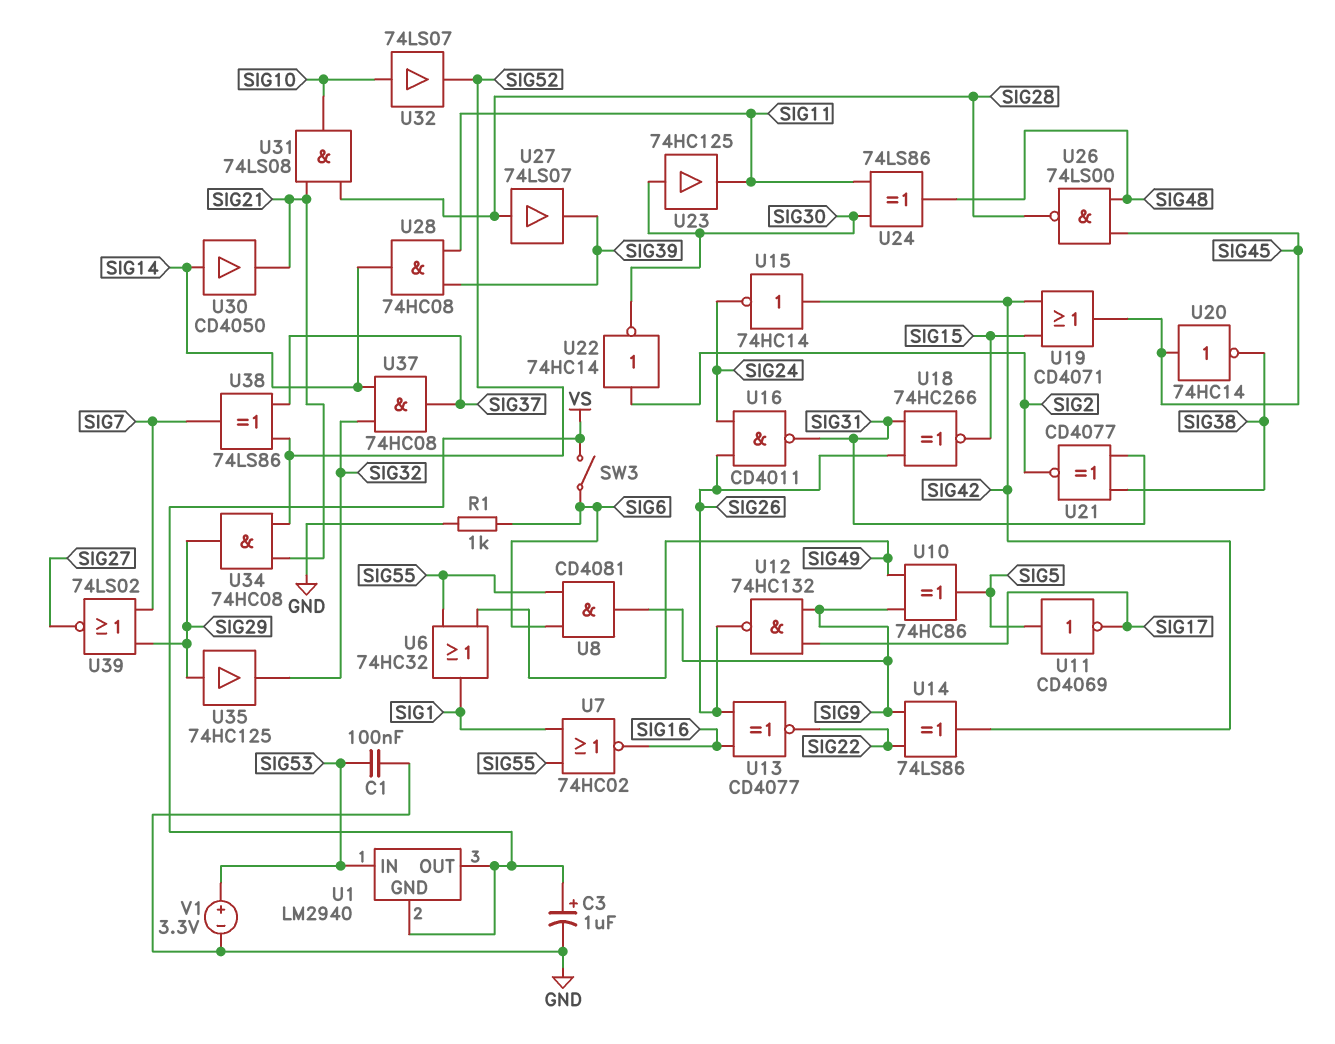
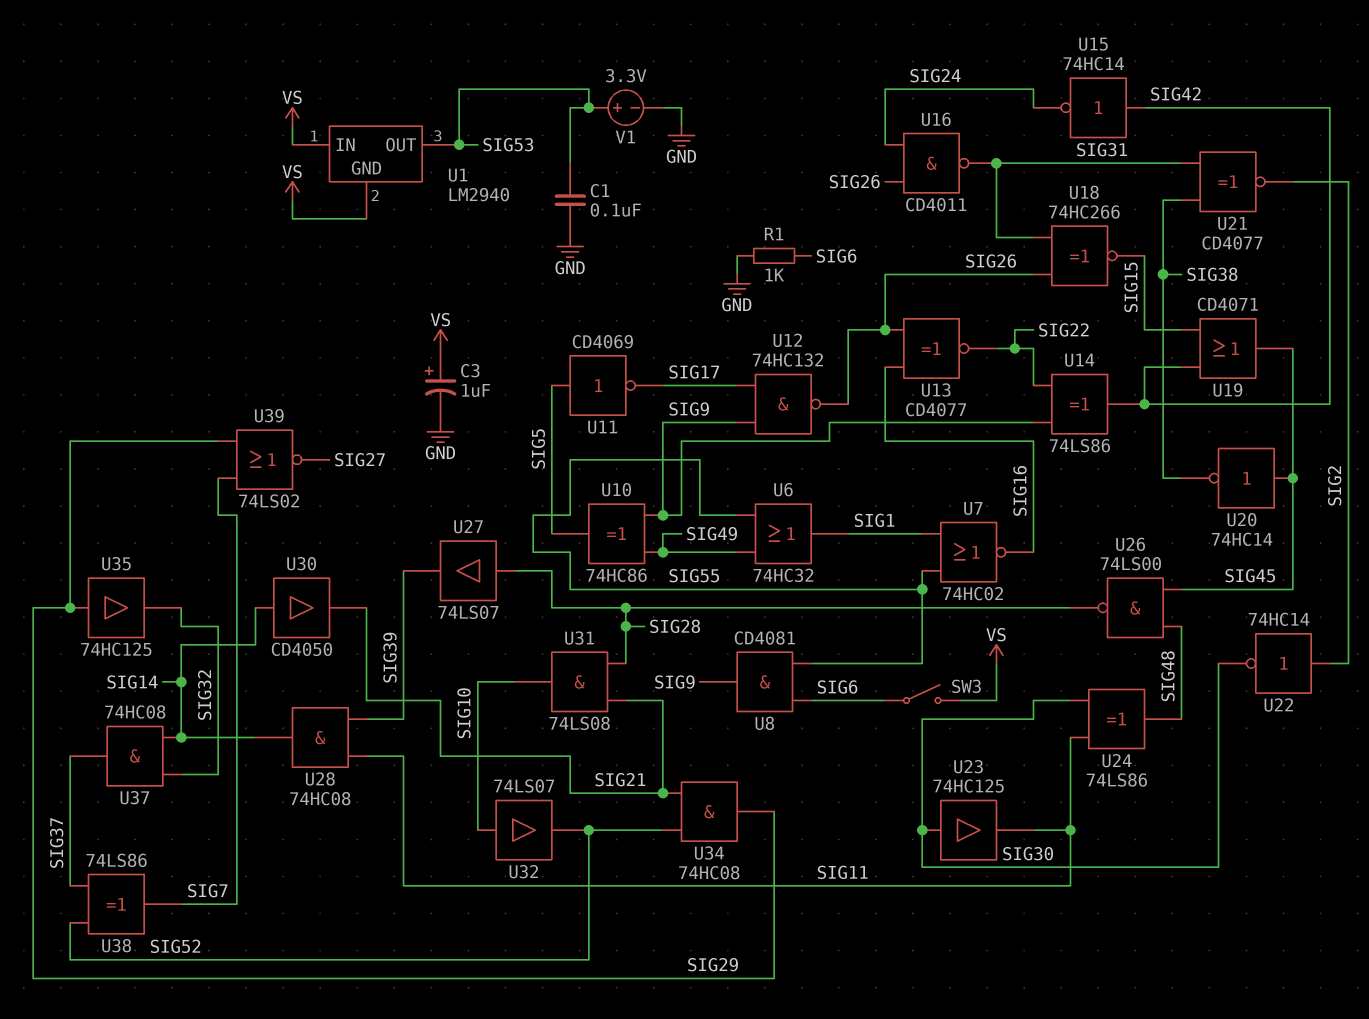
U1 pin IN: SIG53 -> VS
U1 pin OUT: VS -> SIG53

